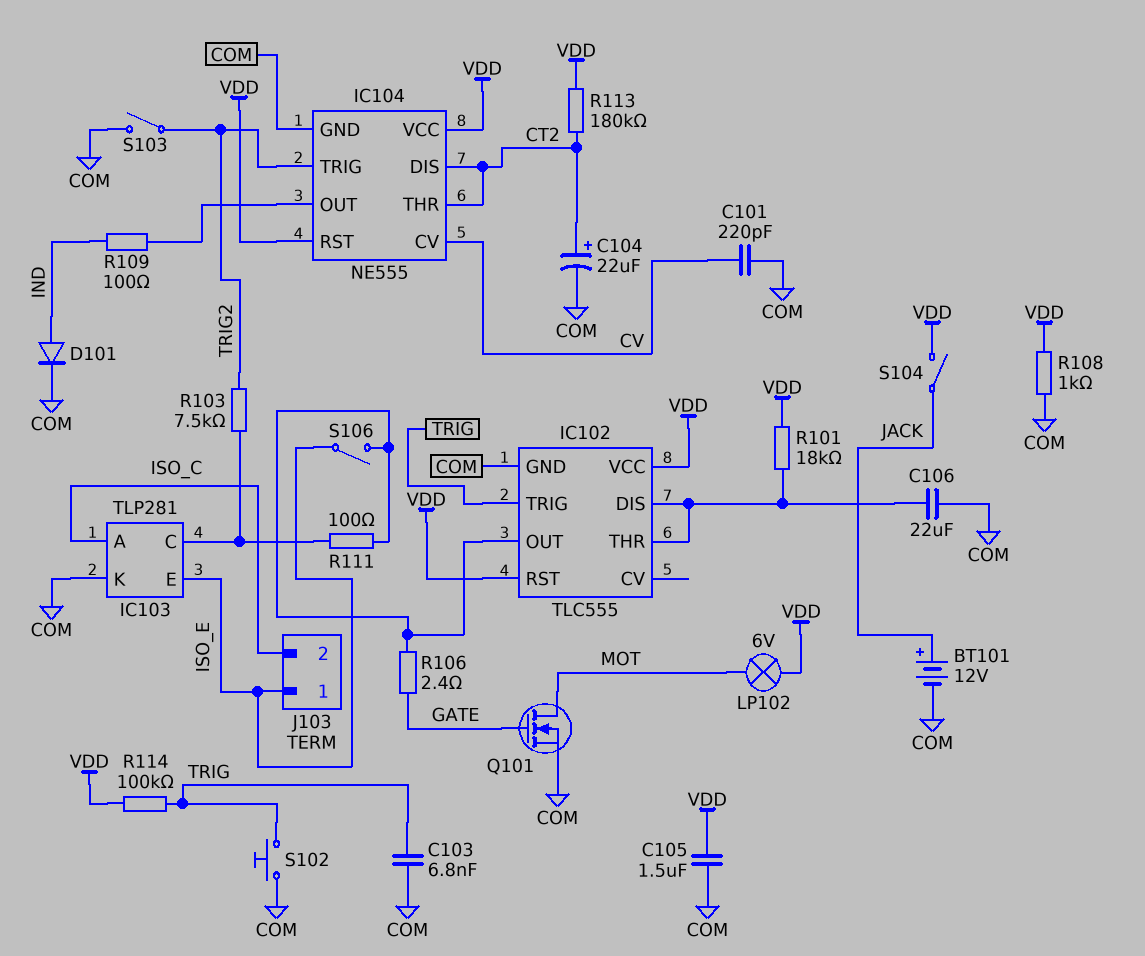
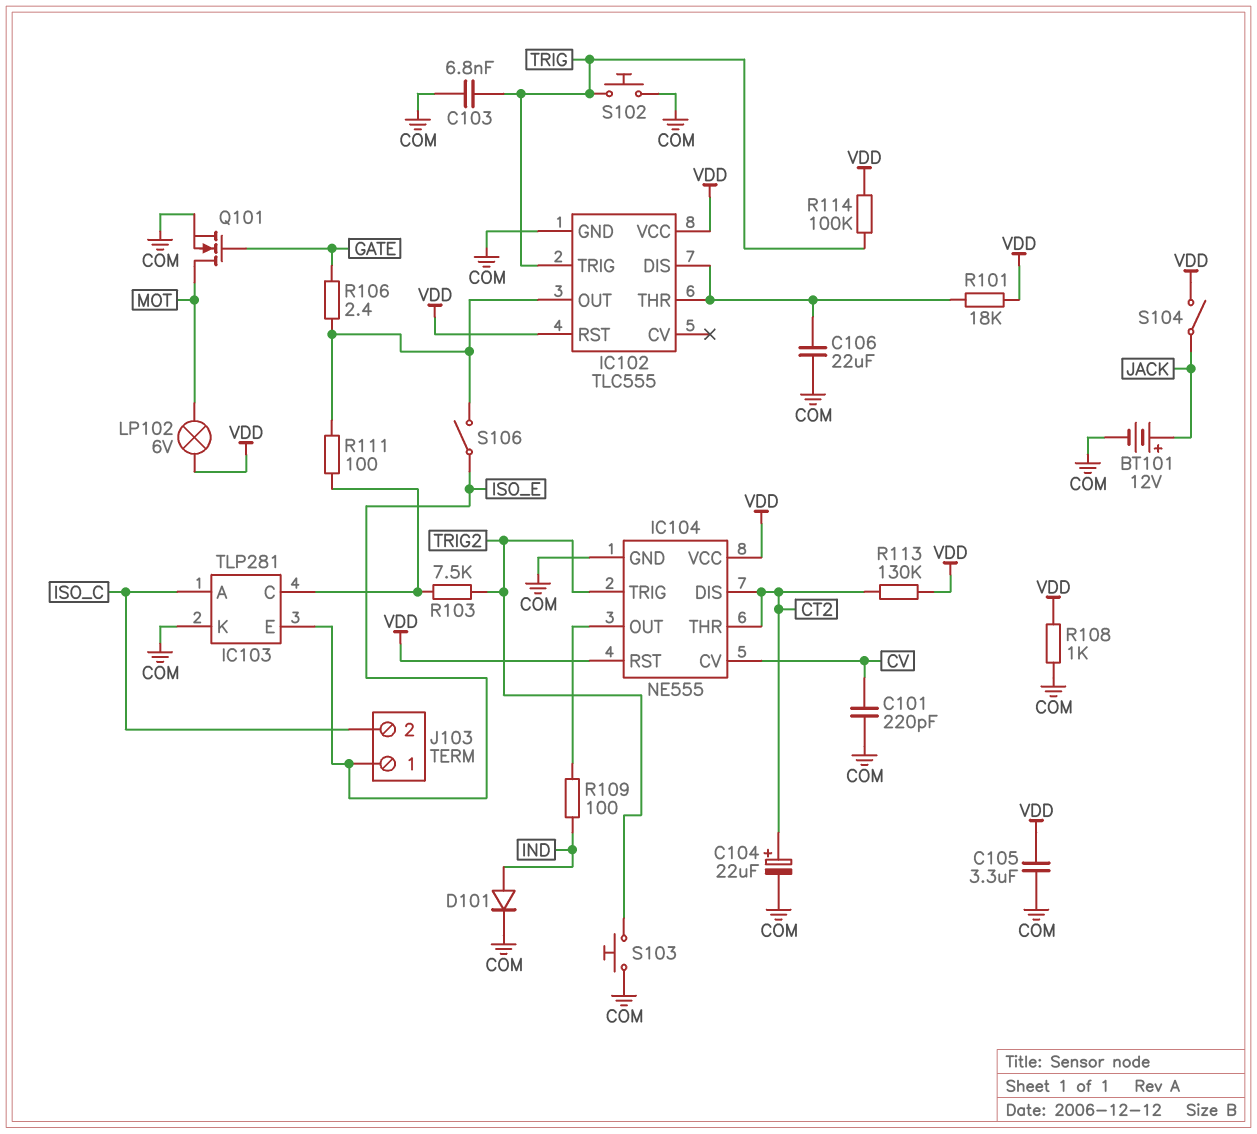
C105: 1.5uF (COM, VDD) -> 3.3uF (COM, VDD)
R113: 180k (CT2, VDD) -> 130k (CT2, VDD)
S103: switch (COM, TRIG2) -> button (COM, TRIG2)

